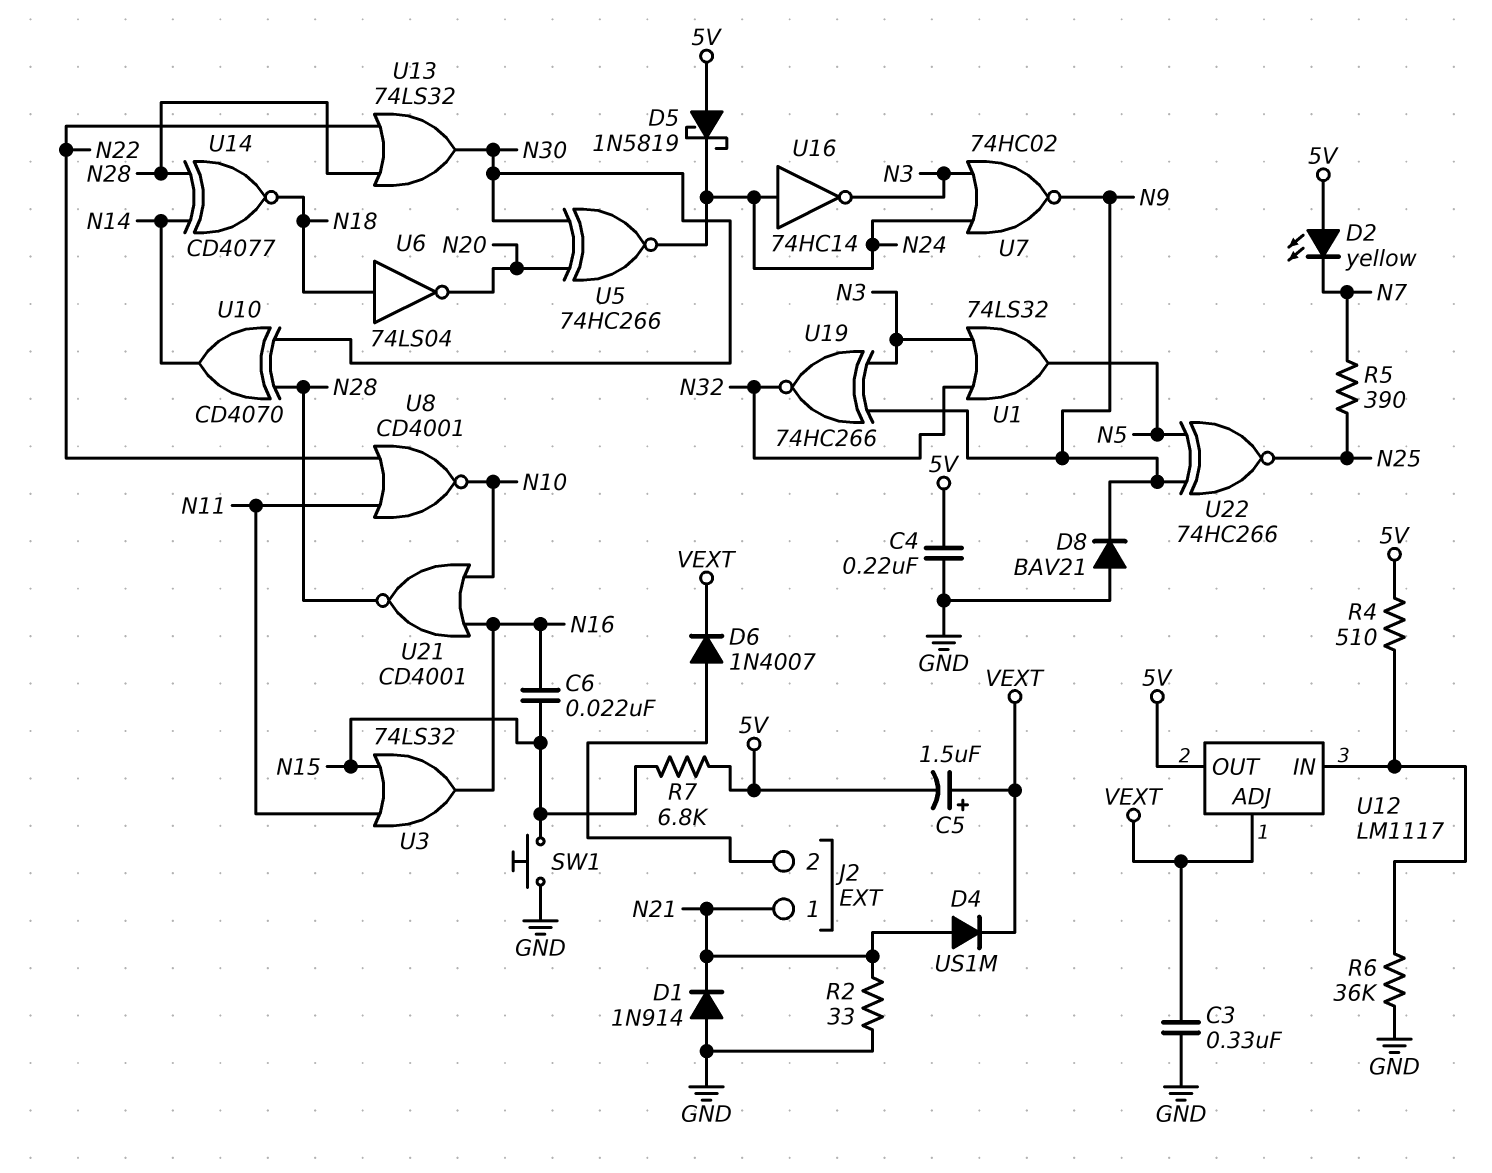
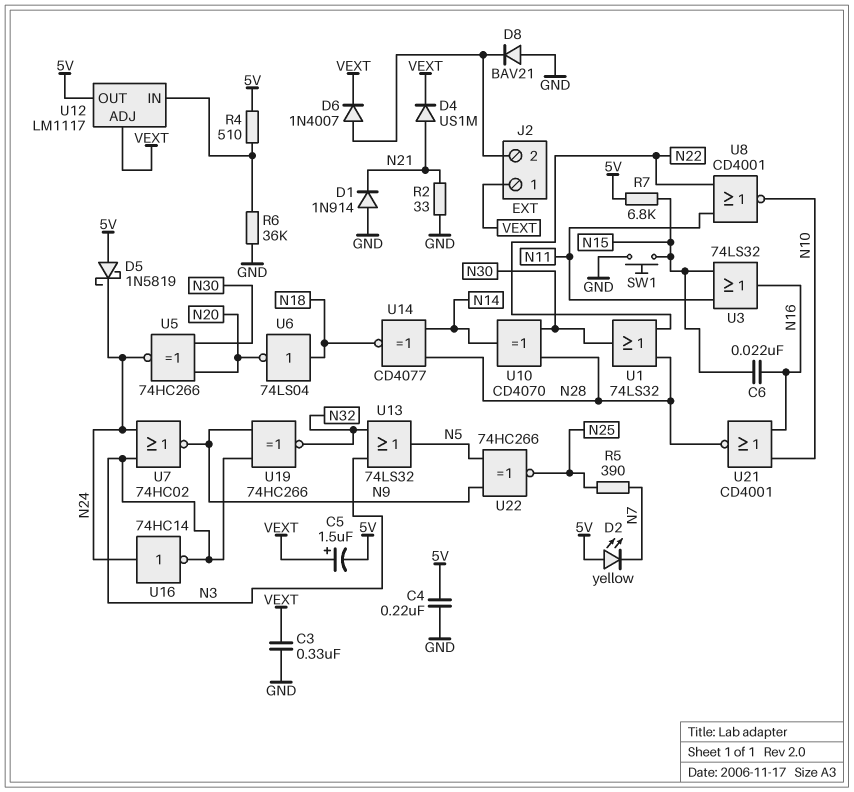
D8: diode BAV21 (A GND, K N9) -> diode BAV21 (A GND, K J2/2)
J2 pin 1: N21 -> VEXT
U1: OR 74LS32 (in N3, in N32, out N5) -> OR 74LS32 (in N22, in N28, out N30)
U13: OR 74LS32 (in N22, in N28, out N30) -> OR 74LS32 (in N3, in N32, out N5)

